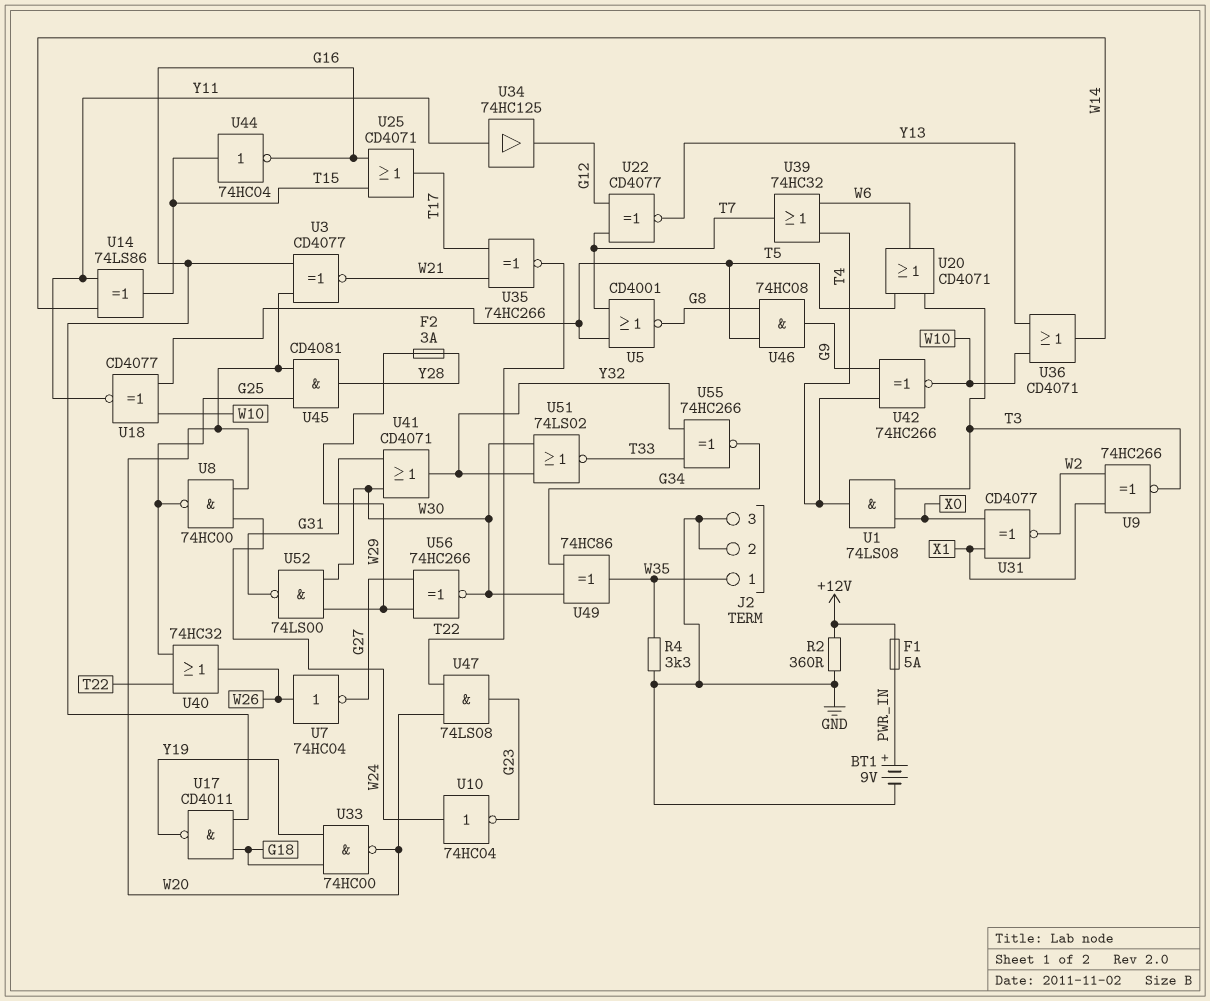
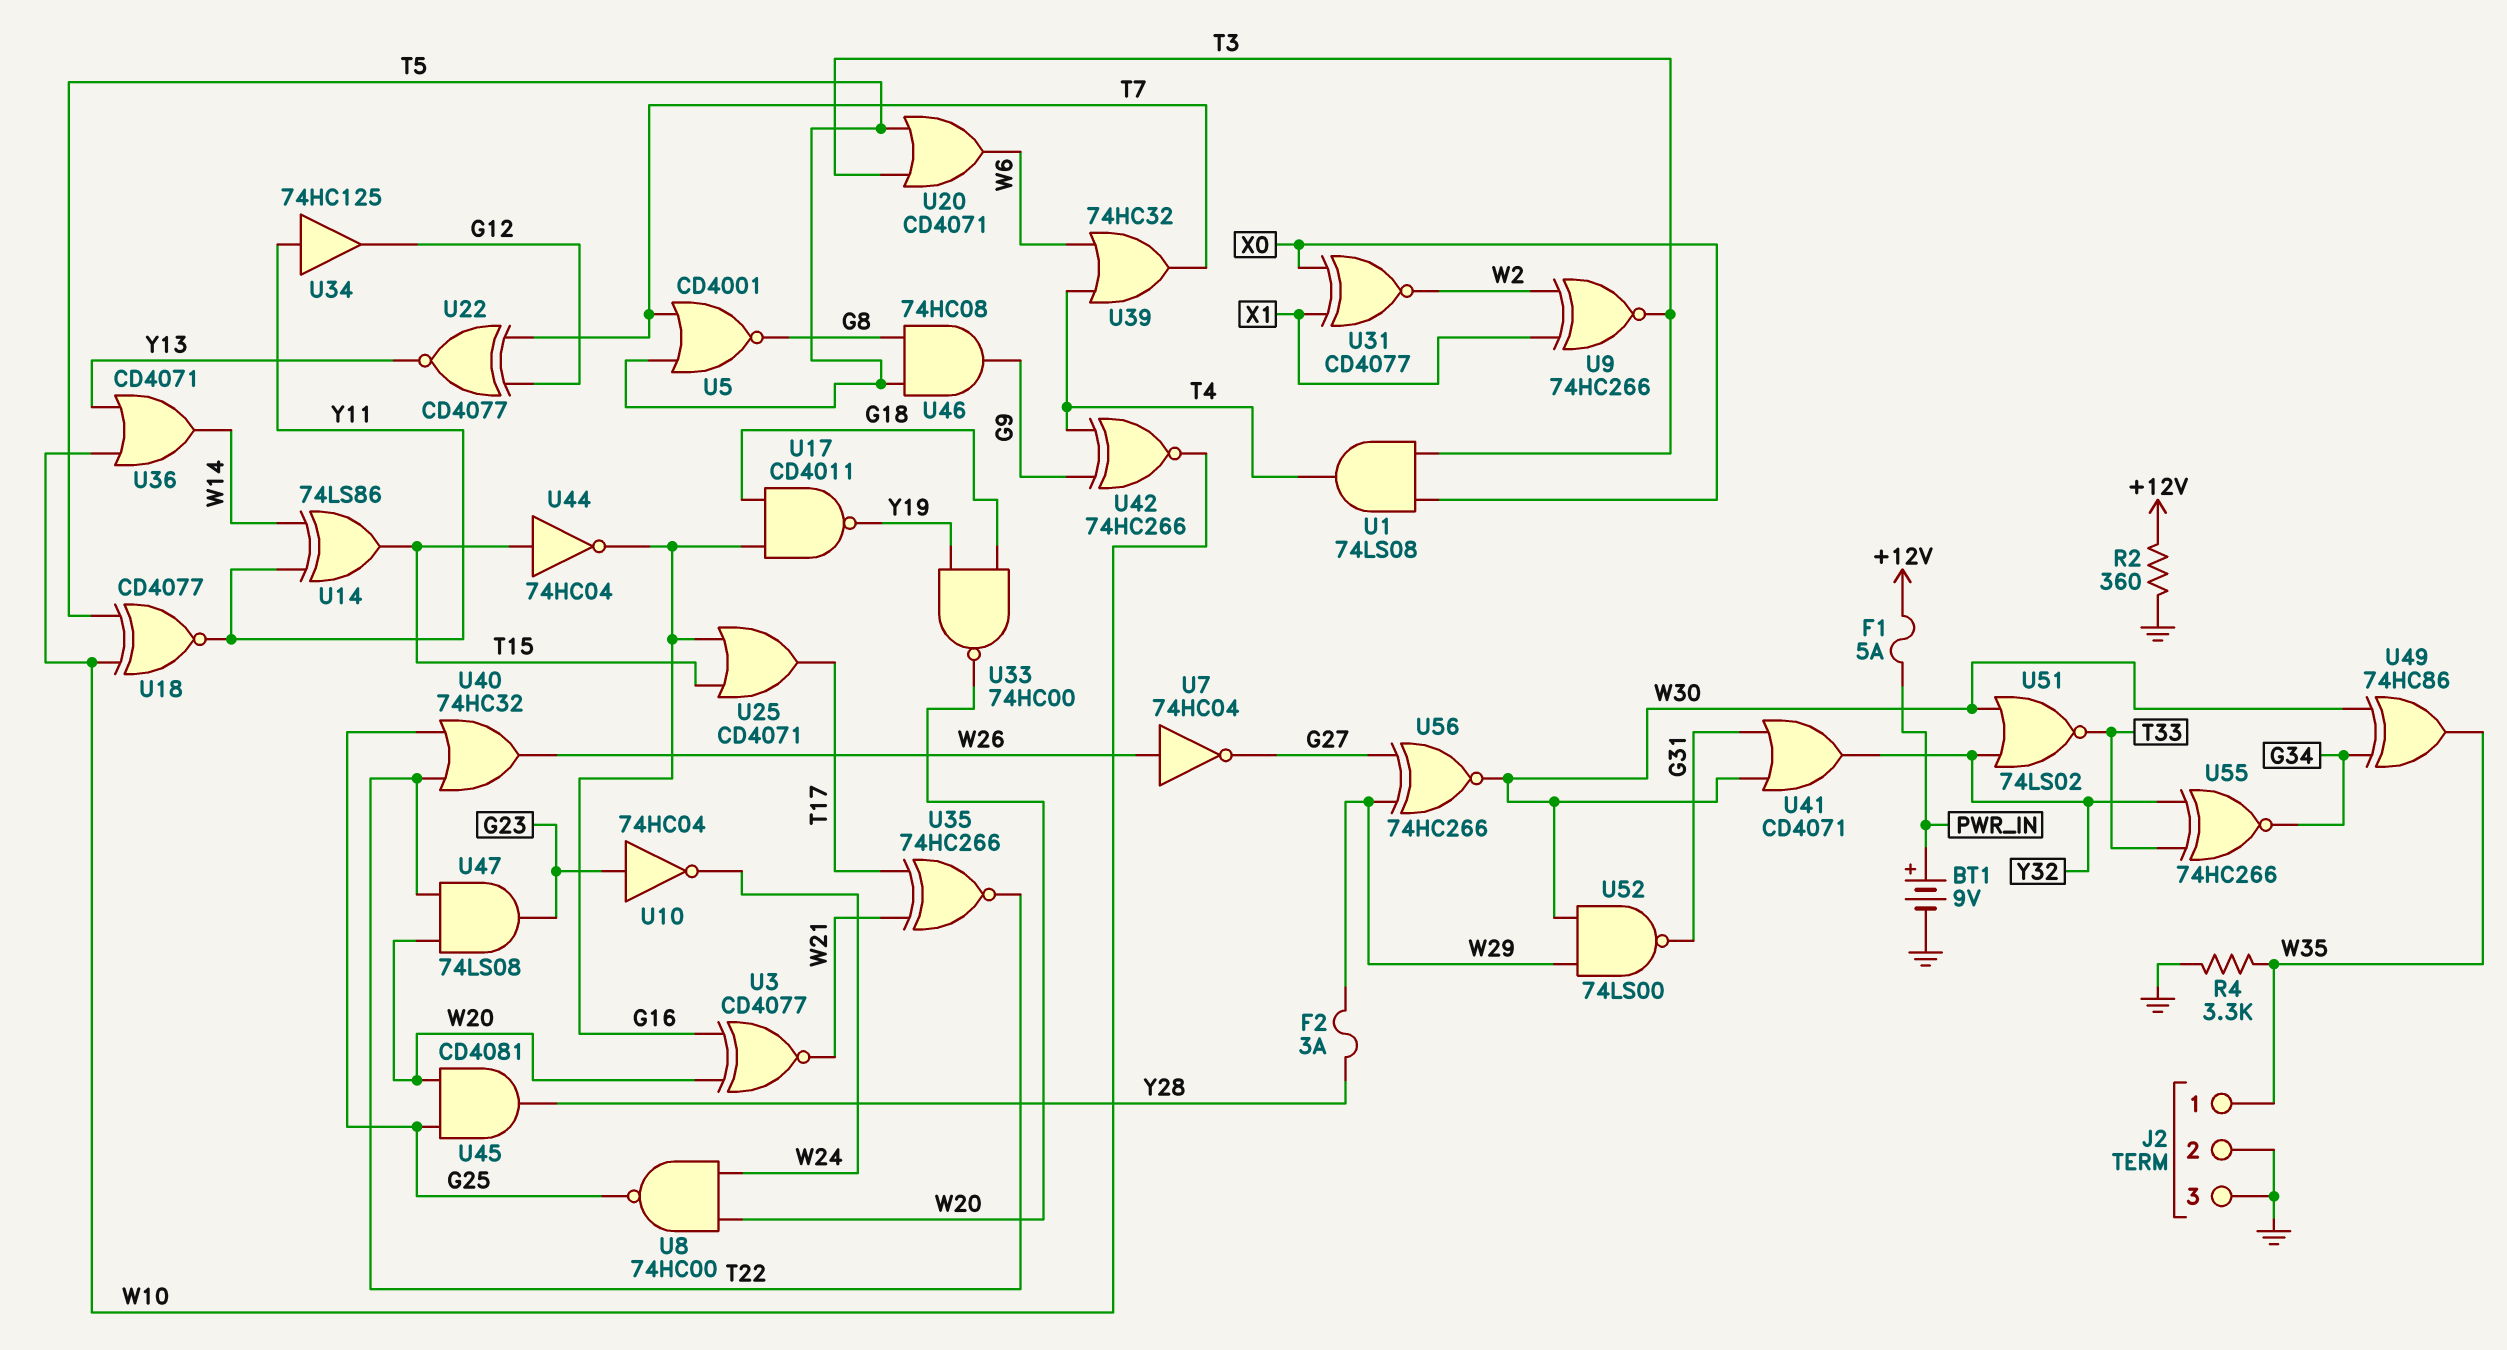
U10: NOT 74HC04 (in W24, out G23) -> NOT 74HC04 (in G23, out W24)

